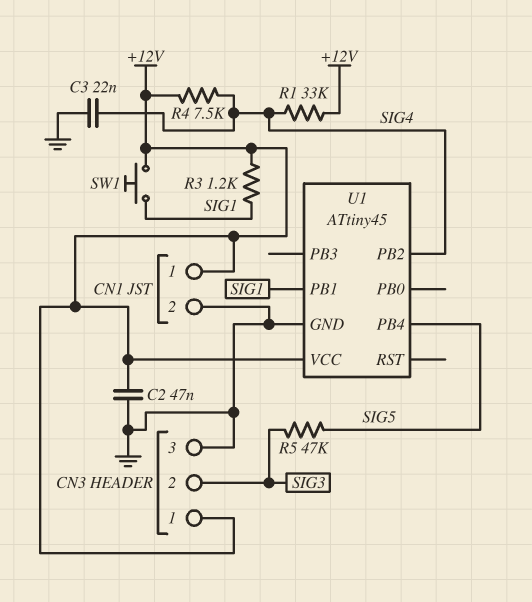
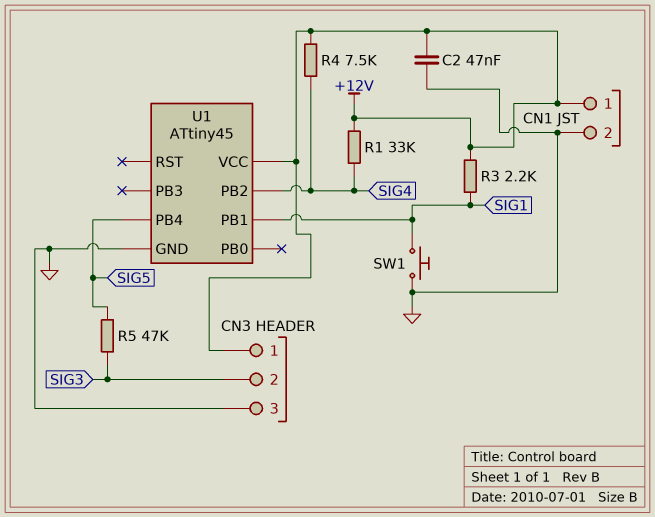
C3: 22nF (GND, SIG4) -> none
R3: 1.2k (+12V, SIG1) -> 2.2k (+12V, SIG1)
SW1: button (+12V, SIG1) -> button (GND, SIG1)

